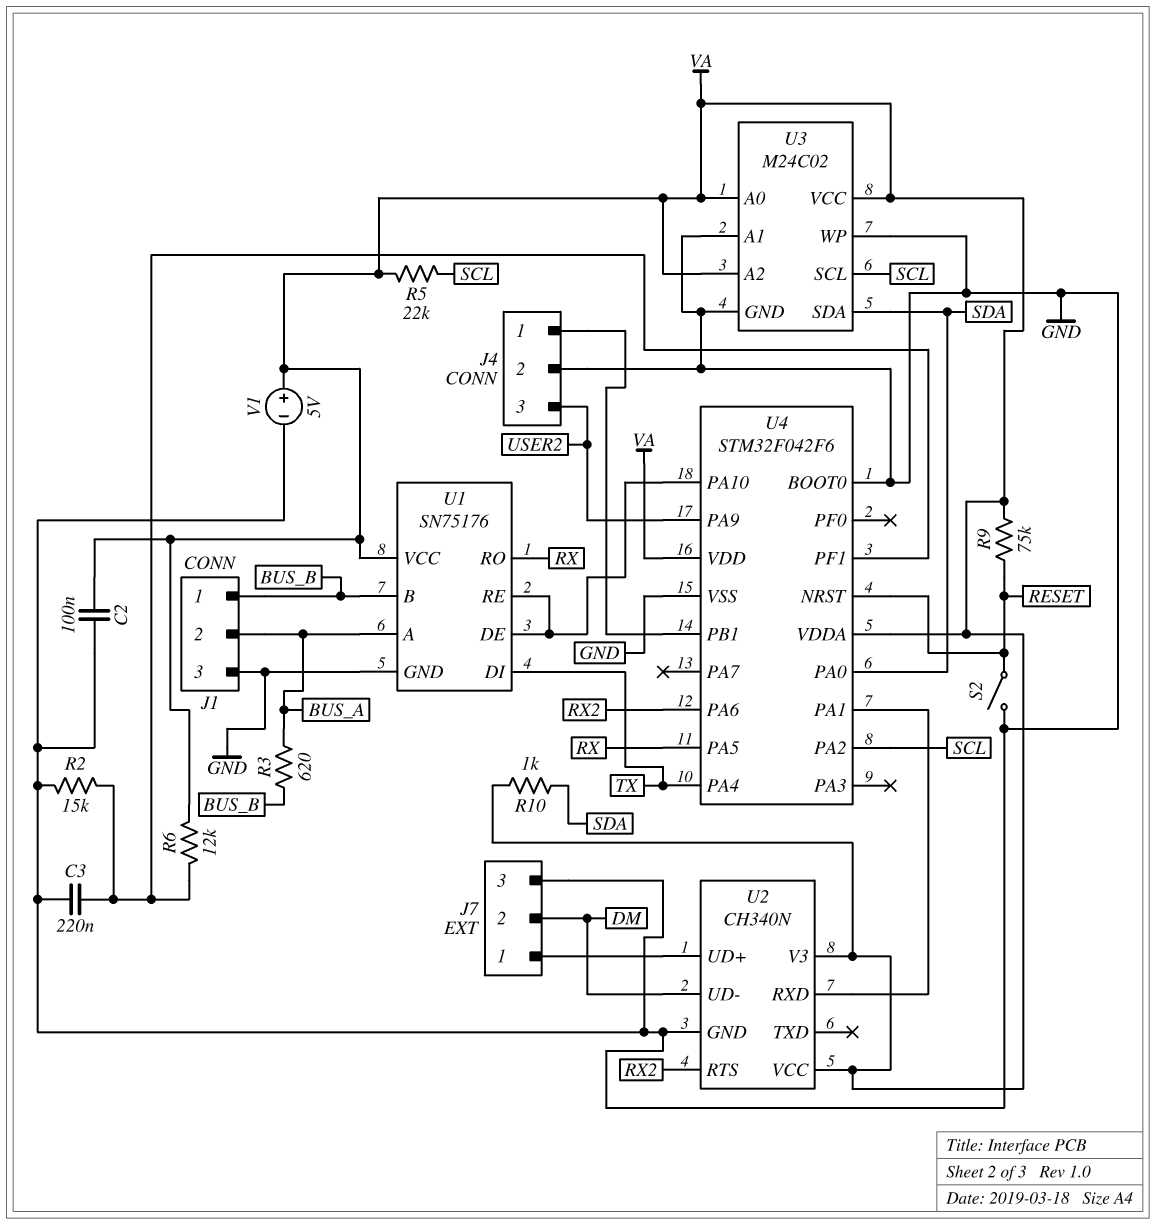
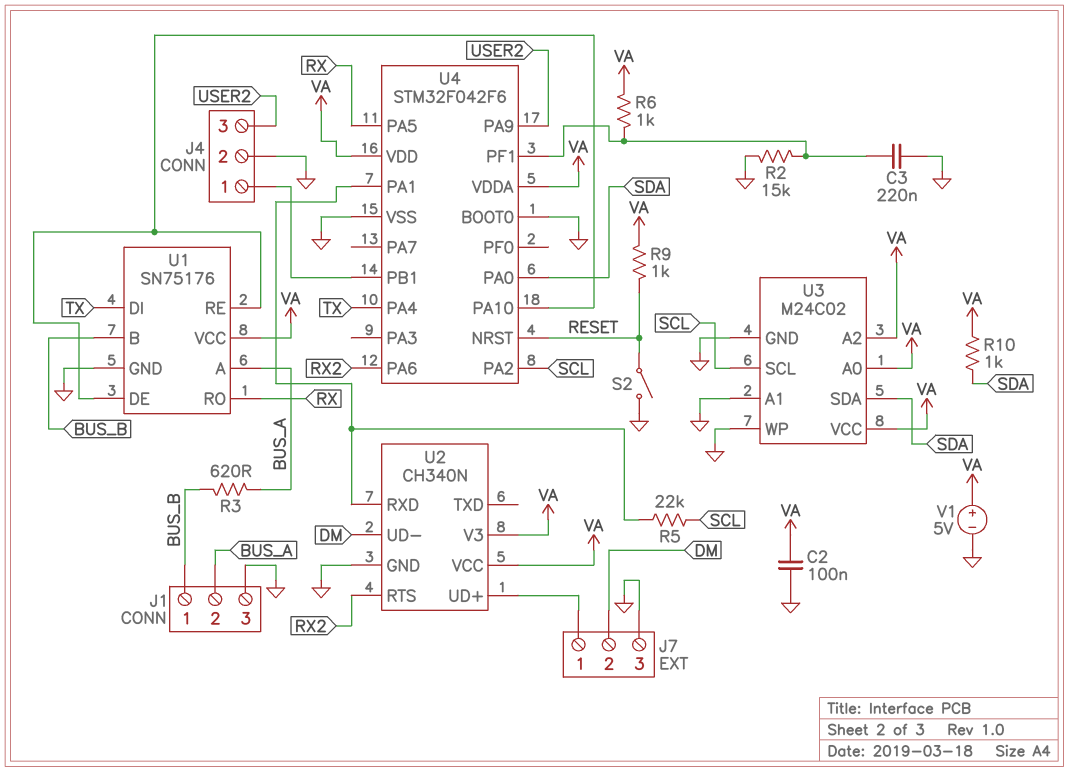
R5: 22k (SCL, VA) -> 22k (SCL, U2/RXD)
R6: 12k (U4/PF1, VA) -> 1k (U4/PF1, VA)
R9: 75k (RESET, VA) -> 1k (RESET, VA)

